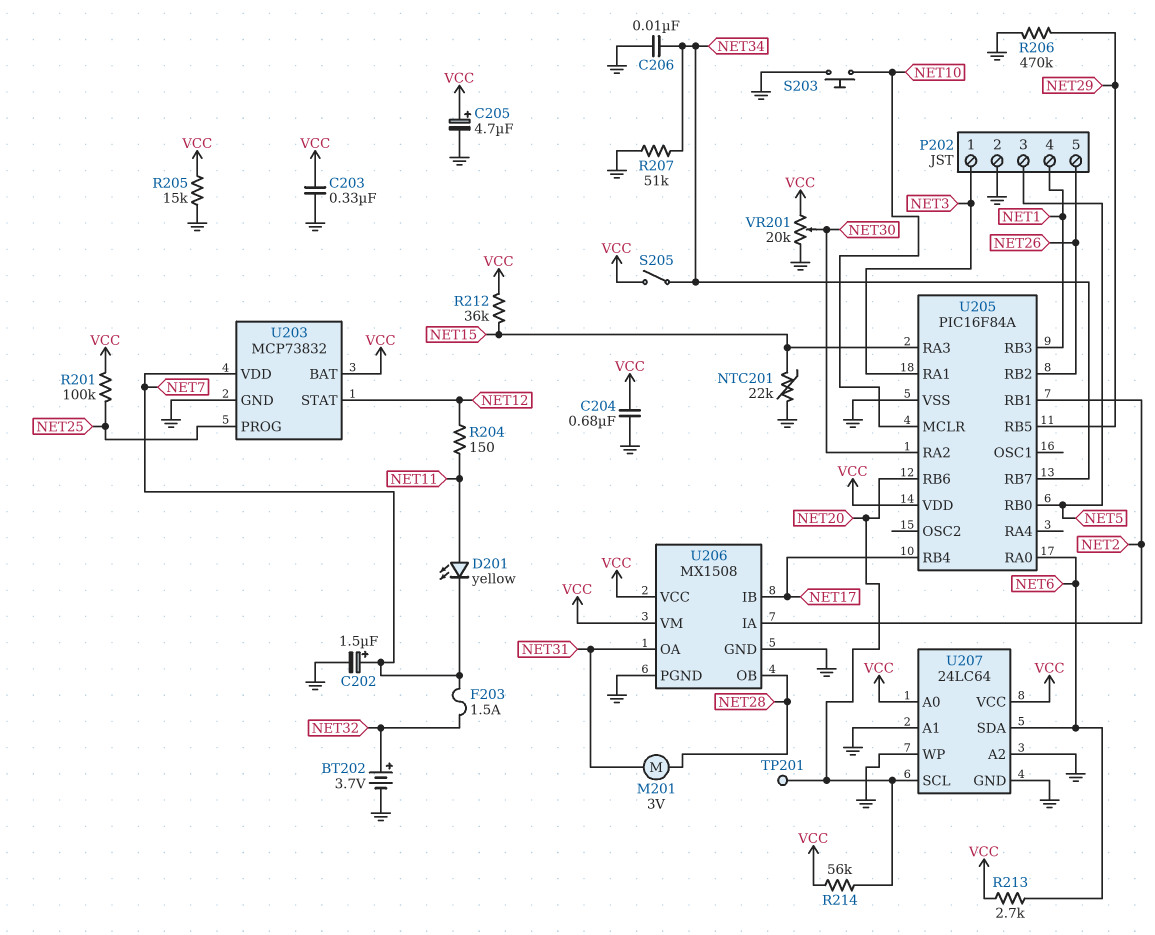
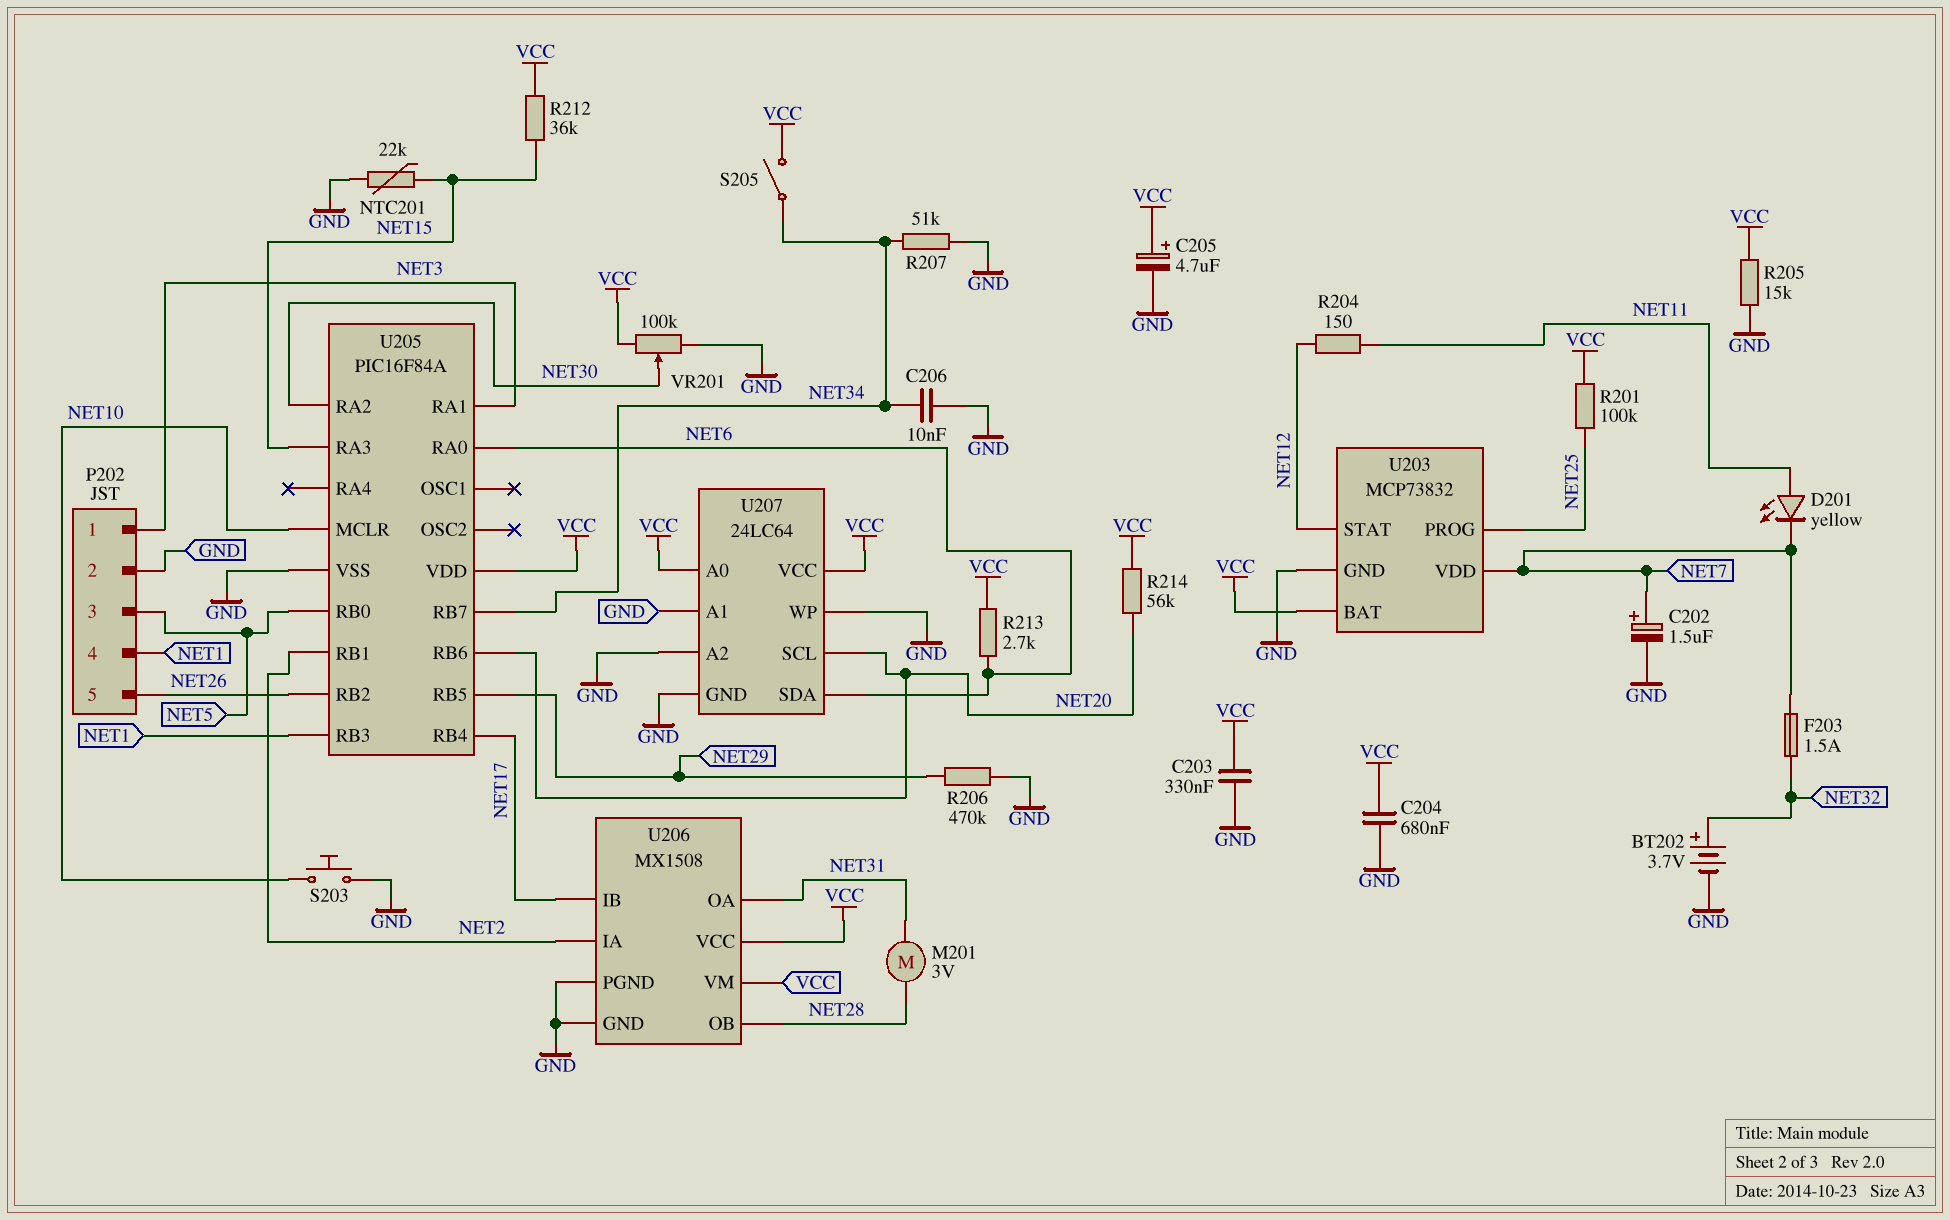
TP201: test point (NET20) -> none
VR201: 20k (GND, VCC, wiper NET30) -> 100k (GND, VCC, wiper NET30)

